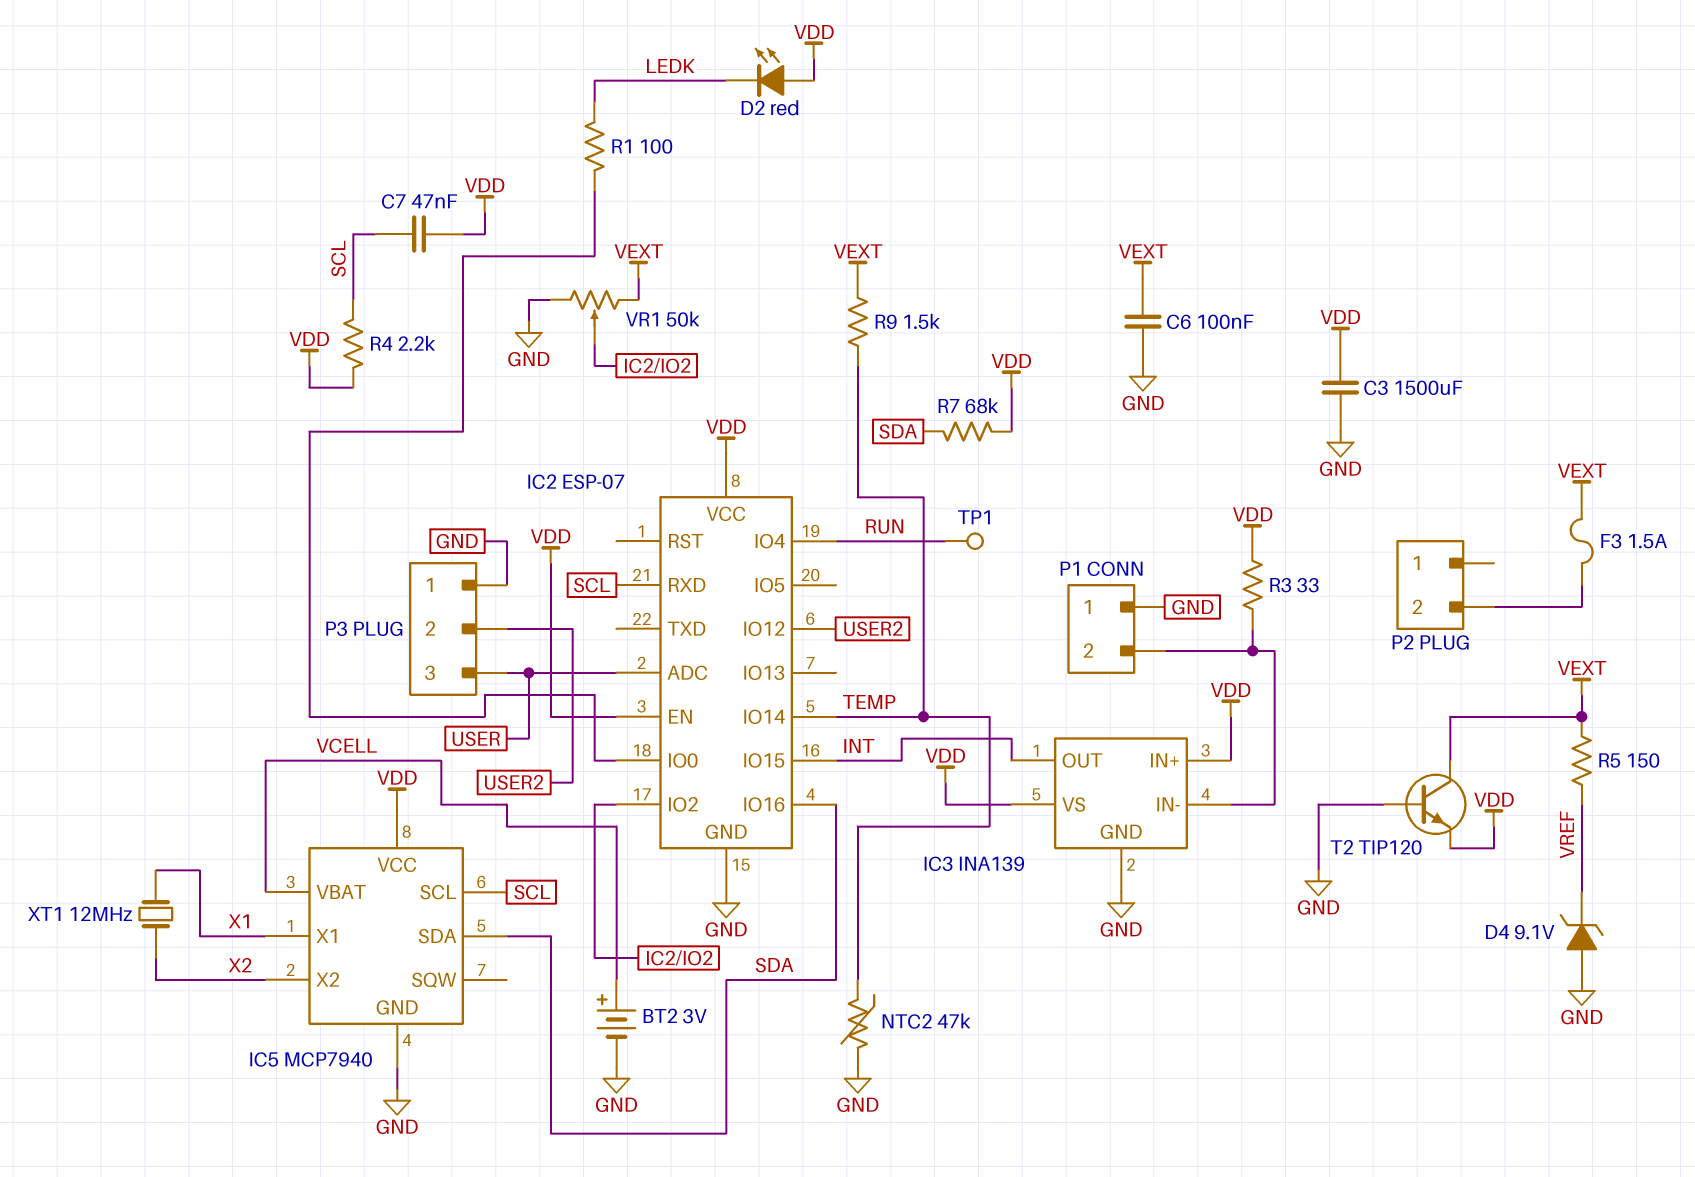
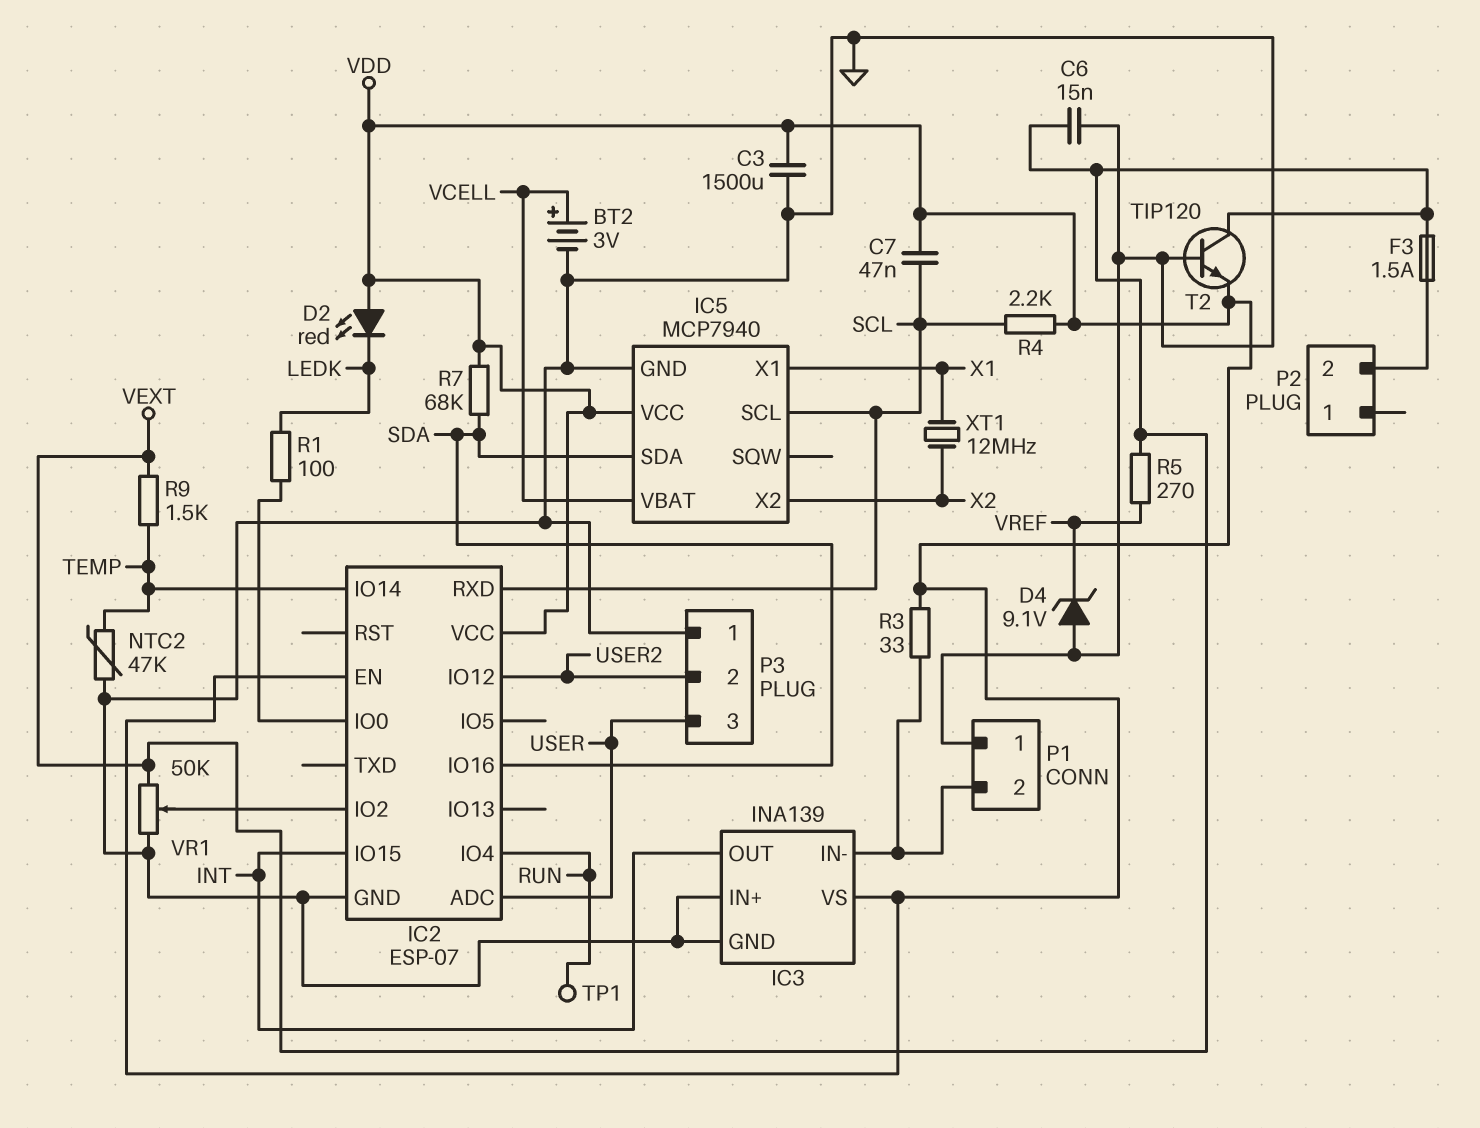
C6: 100nF (GND, VEXT) -> 15nF (GND, VEXT)
IC3 pin IN+: VDD -> GND
R5: 150 (VEXT, VREF) -> 270 (VEXT, VREF)

